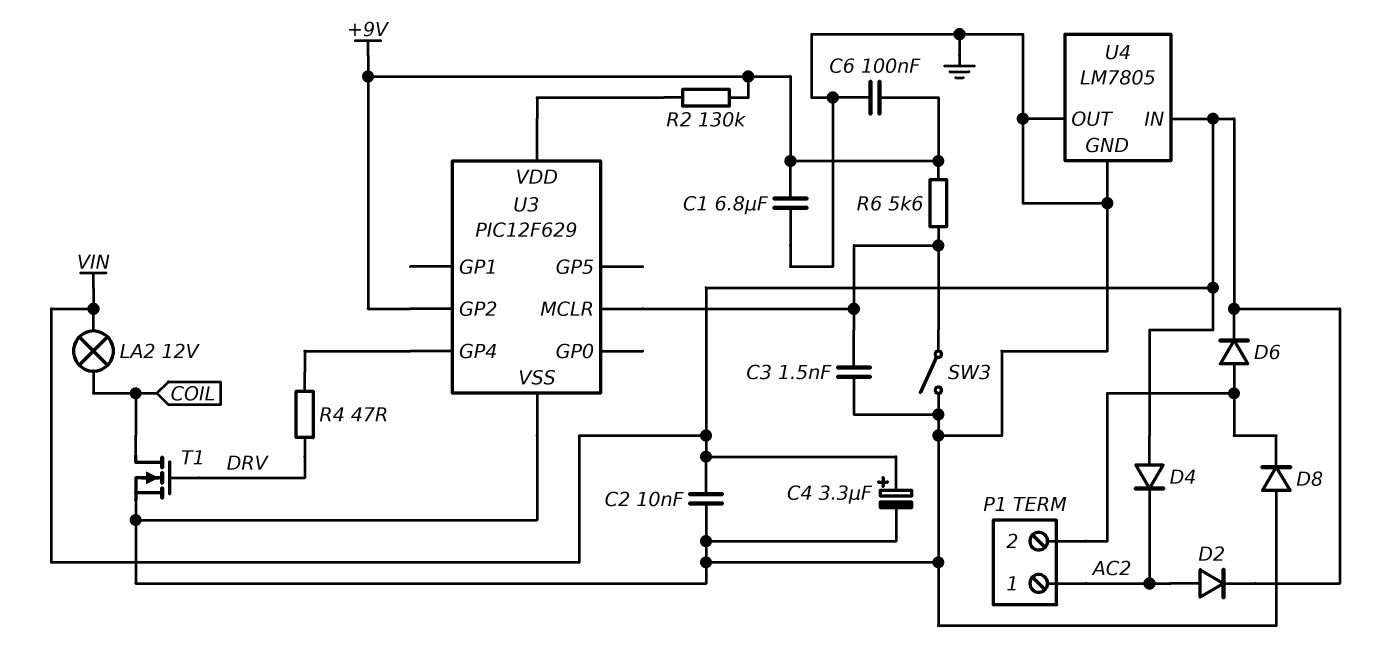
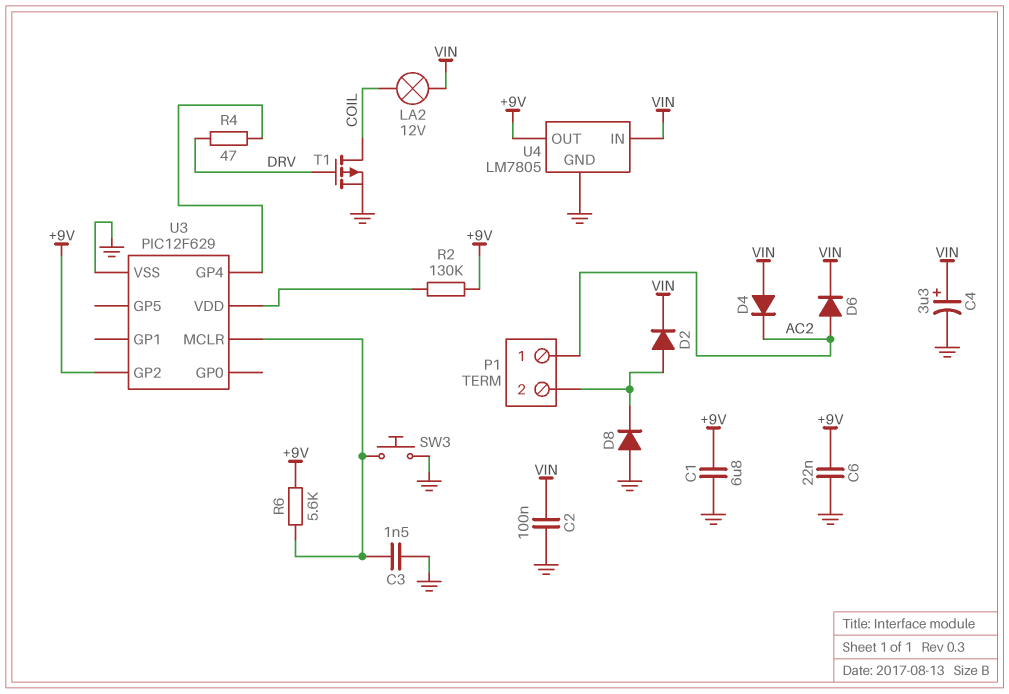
C2: 10nF (GND, VIN) -> 100nF (GND, VIN)
C6: 100nF (+9V, GND) -> 22nF (+9V, GND)
D2: diode (A AC2, K VIN) -> diode (A P1/2, K VIN)
D6: diode (A P1/2, K VIN) -> diode (A AC2, K VIN)
SW3: switch (GND, U3/MCLR) -> button (GND, U3/MCLR)
T1: NMOS (G DRV, D COIL, S GND) -> PMOS (G DRV, D COIL, S GND)
U4 pin OUT: GND -> +9V

